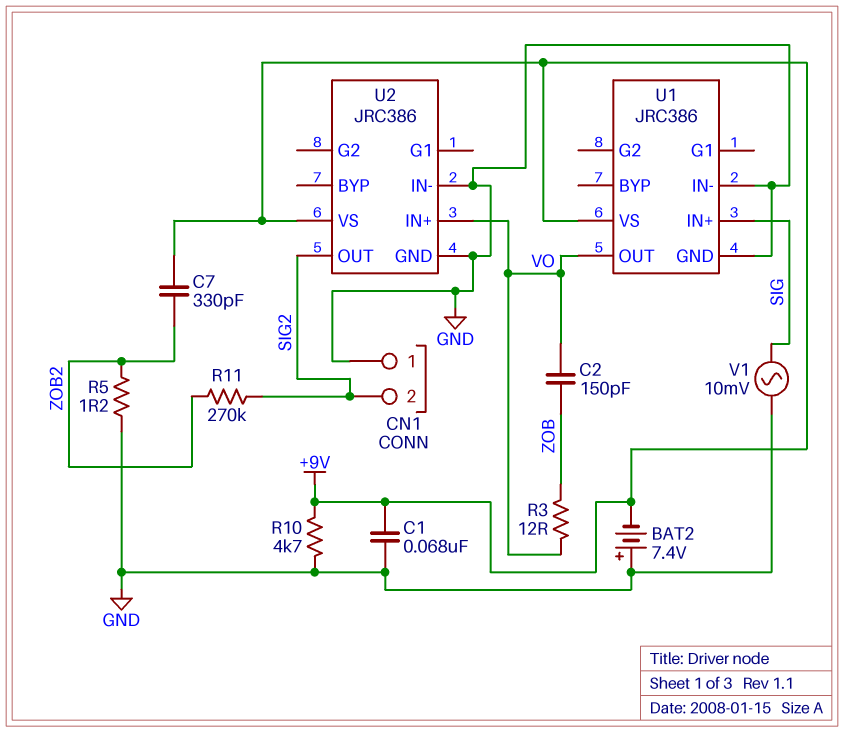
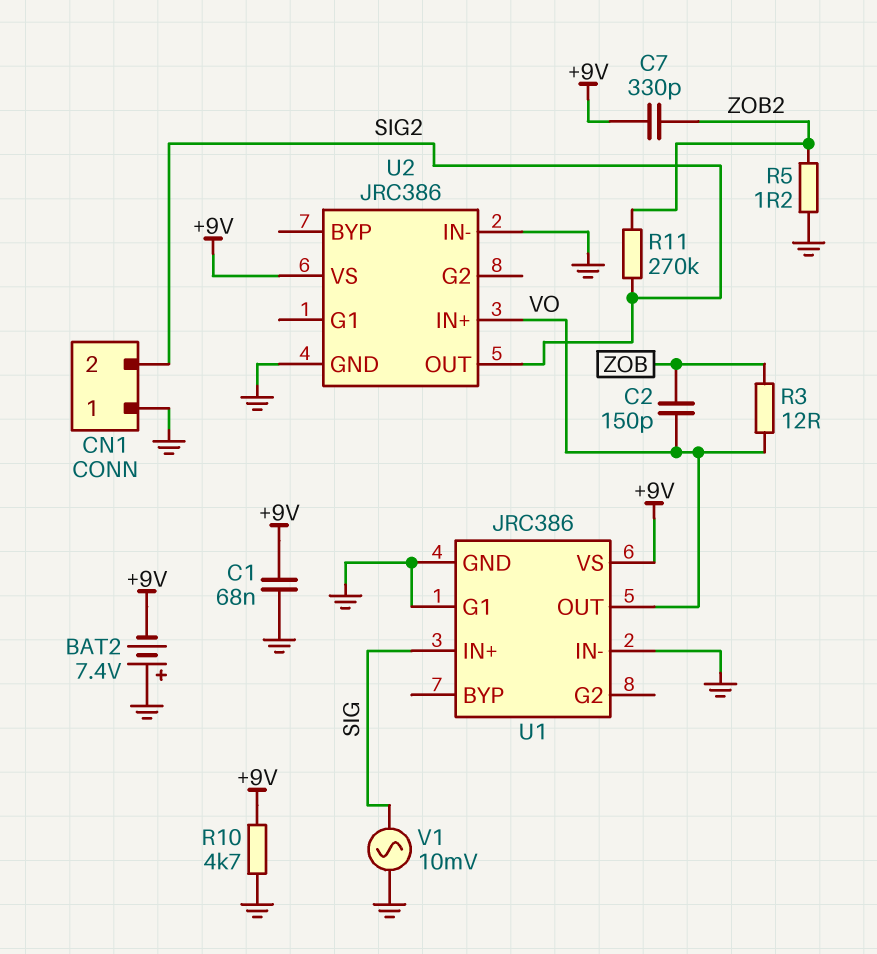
U1 pin G1: none -> GND

